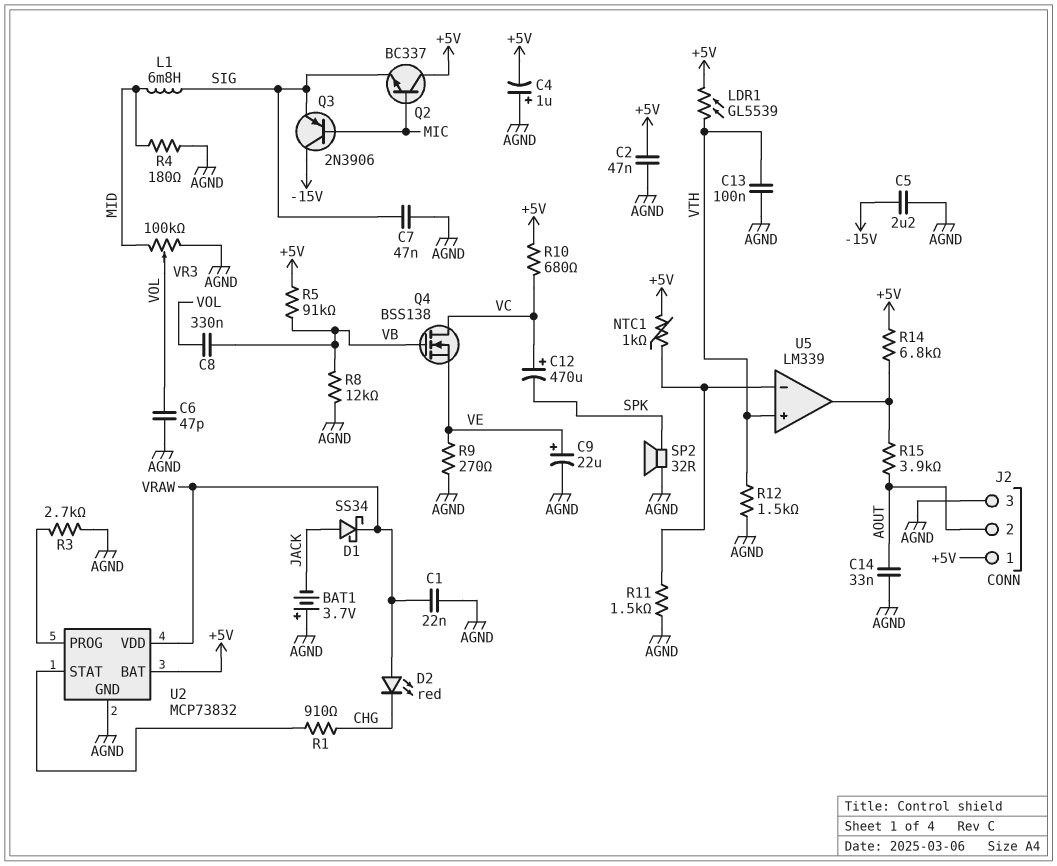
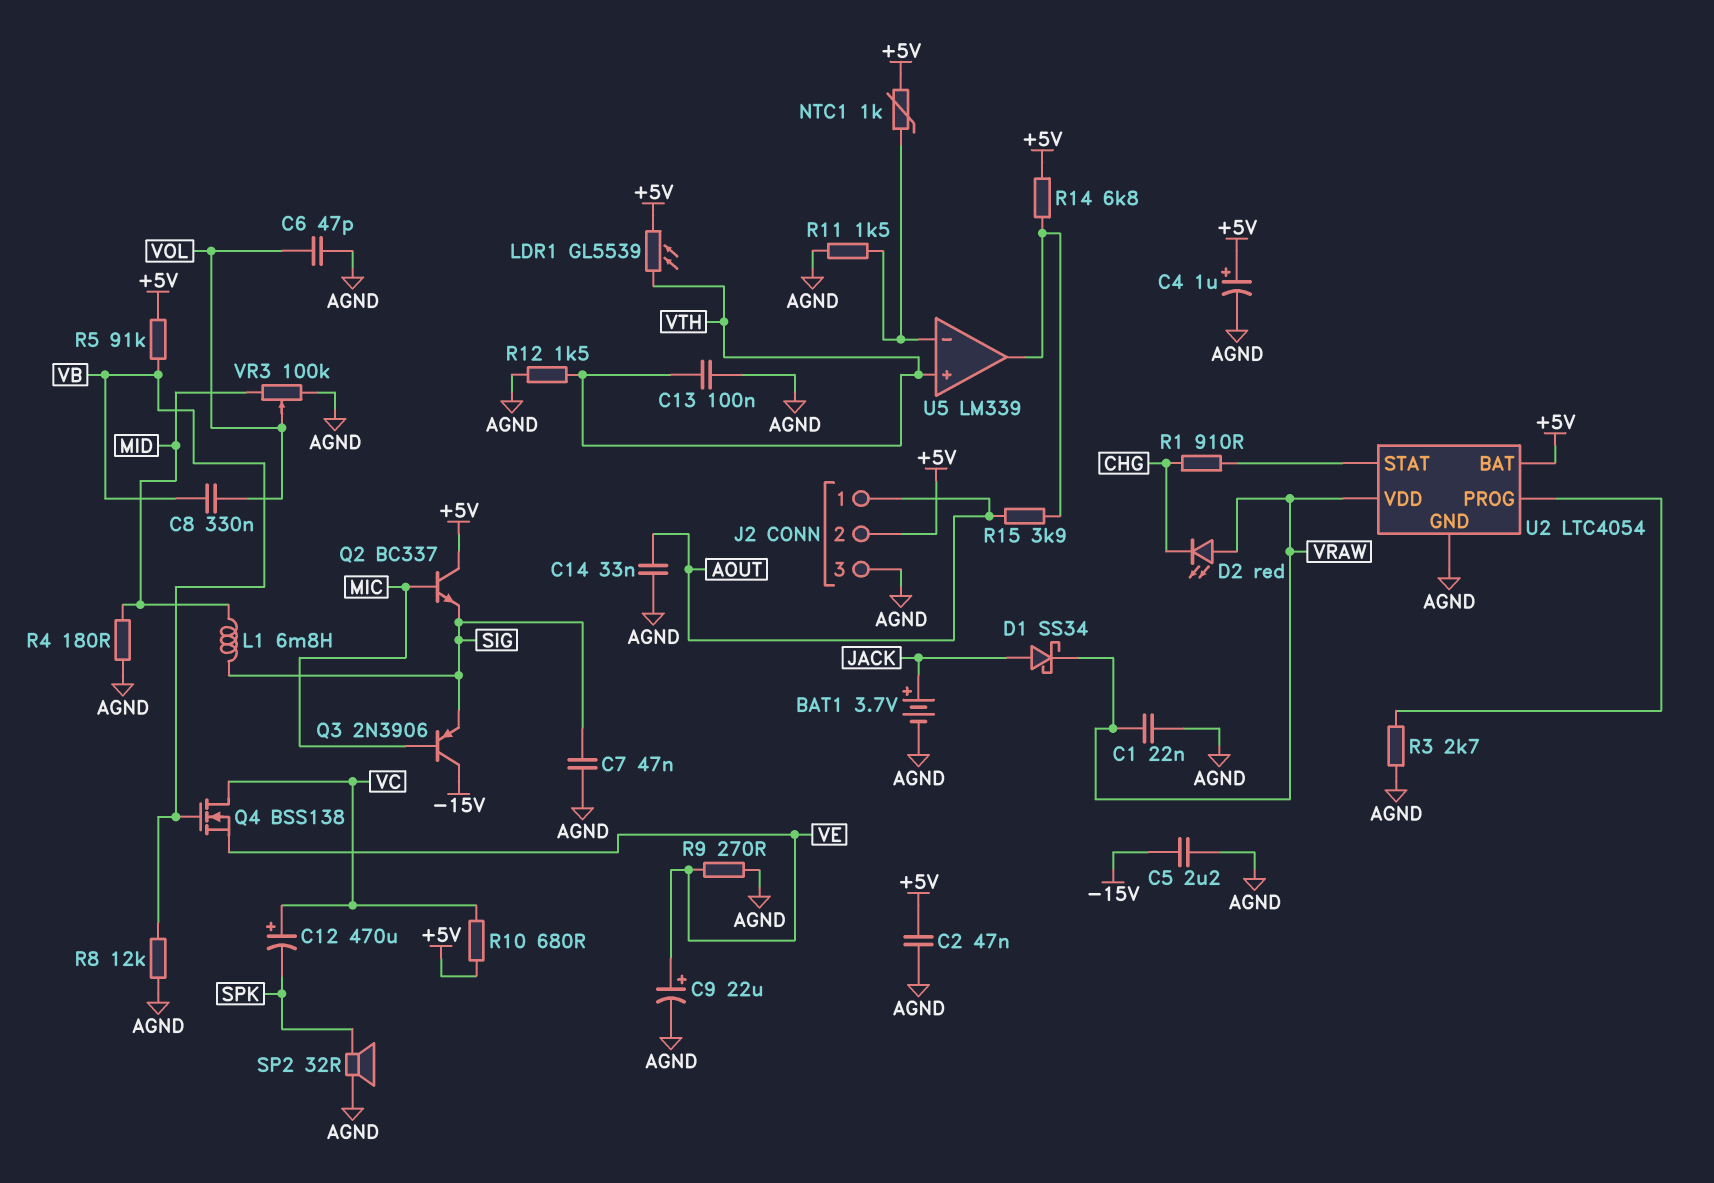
BAT1: 3.7V (plus AGND, minus JACK) -> 3.7V (plus JACK, minus AGND)
C4: 1uF (plus AGND, minus +5V) -> 1uF (plus +5V, minus AGND)
J2 pin 1: +5V -> AOUT
J2 pin 2: AOUT -> +5V
U2: MCP73832 -> LTC4054

